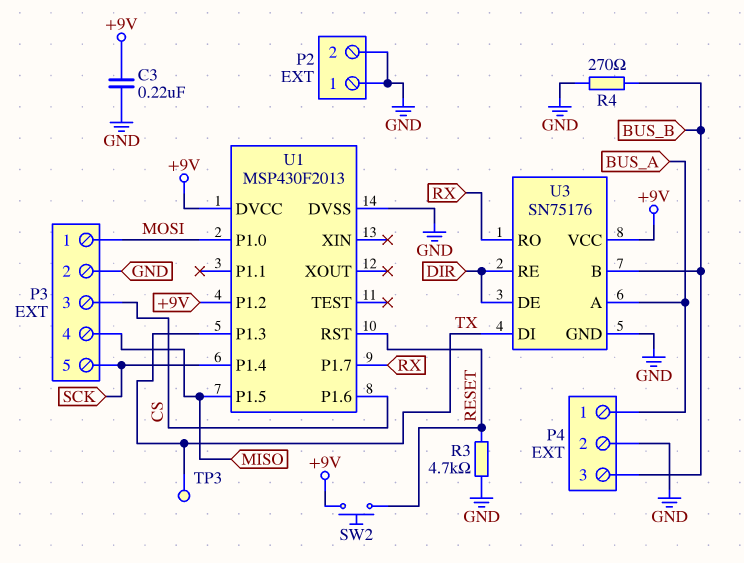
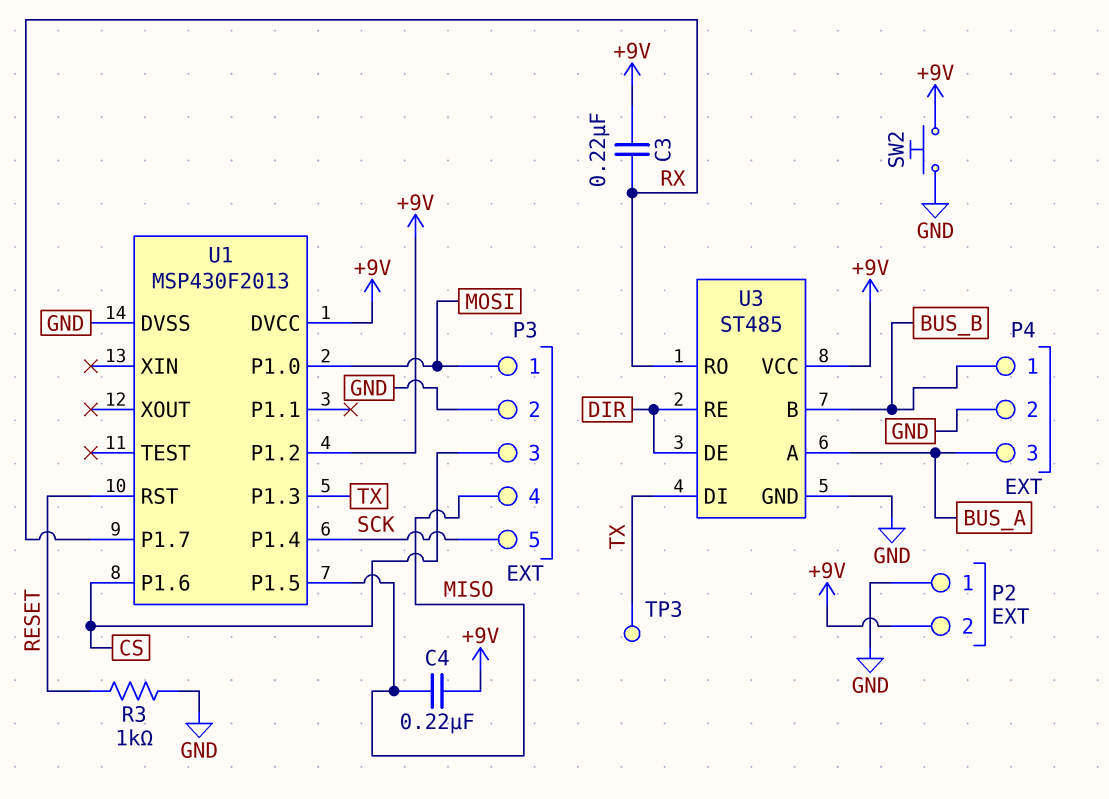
C3: 220nF (+9V, GND) -> 220nF (+9V, RX)
C4: none -> 220nF (+9V, MISO)
P2 pin 2: GND -> +9V
P4 pin 1: BUS_A -> BUS_B
P4 pin 3: BUS_B -> BUS_A
R3: 4.7k (GND, RESET) -> 1k (GND, RESET)
R4: 270 (BUS_B, GND) -> none
SW2: button (+9V, RESET) -> button (+9V, GND)
U3: SN75176 -> ST485

